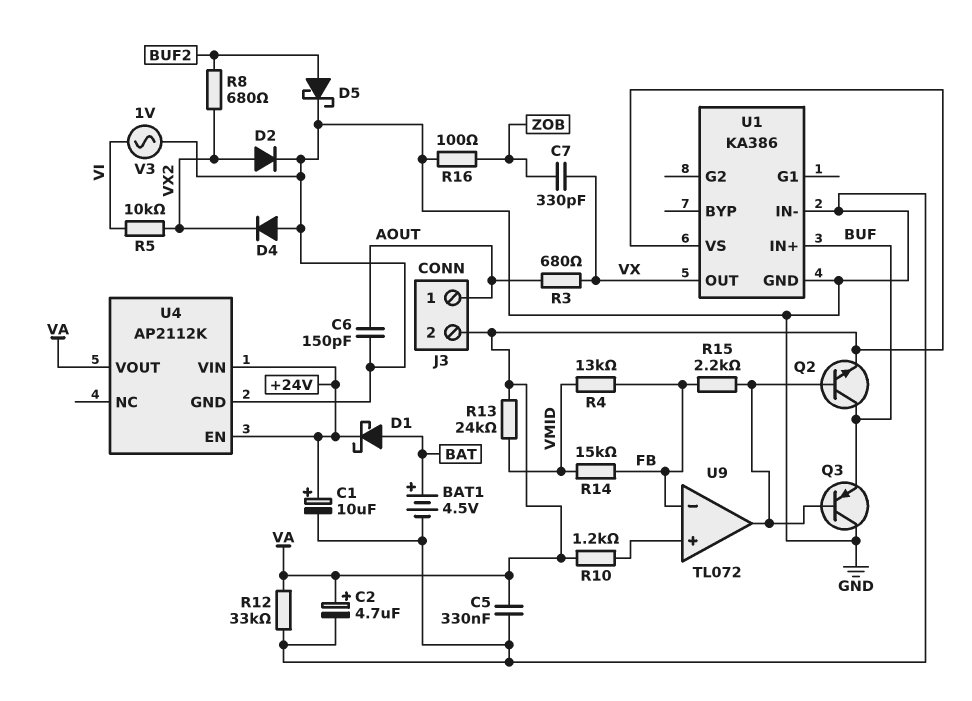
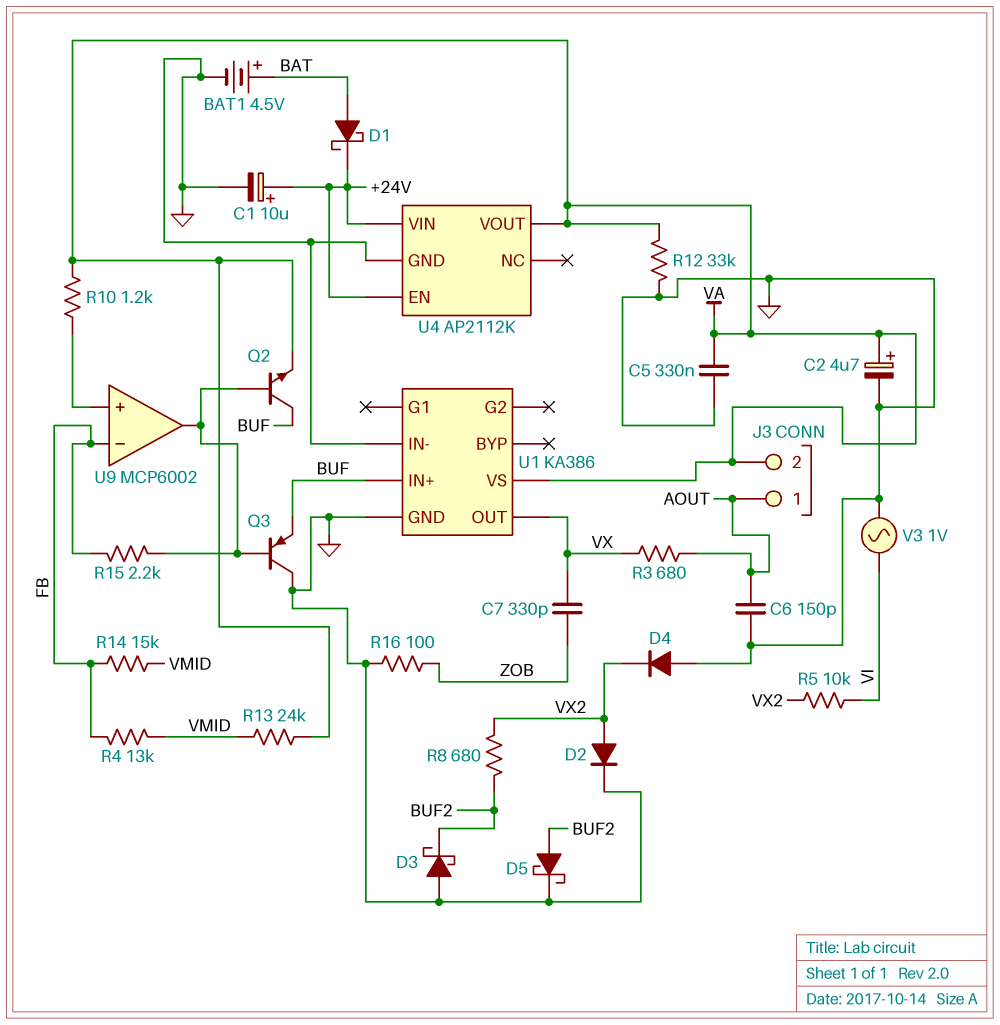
D3: none -> schottky (A GND, K BUF2)
U9: TL072 -> MCP6002

